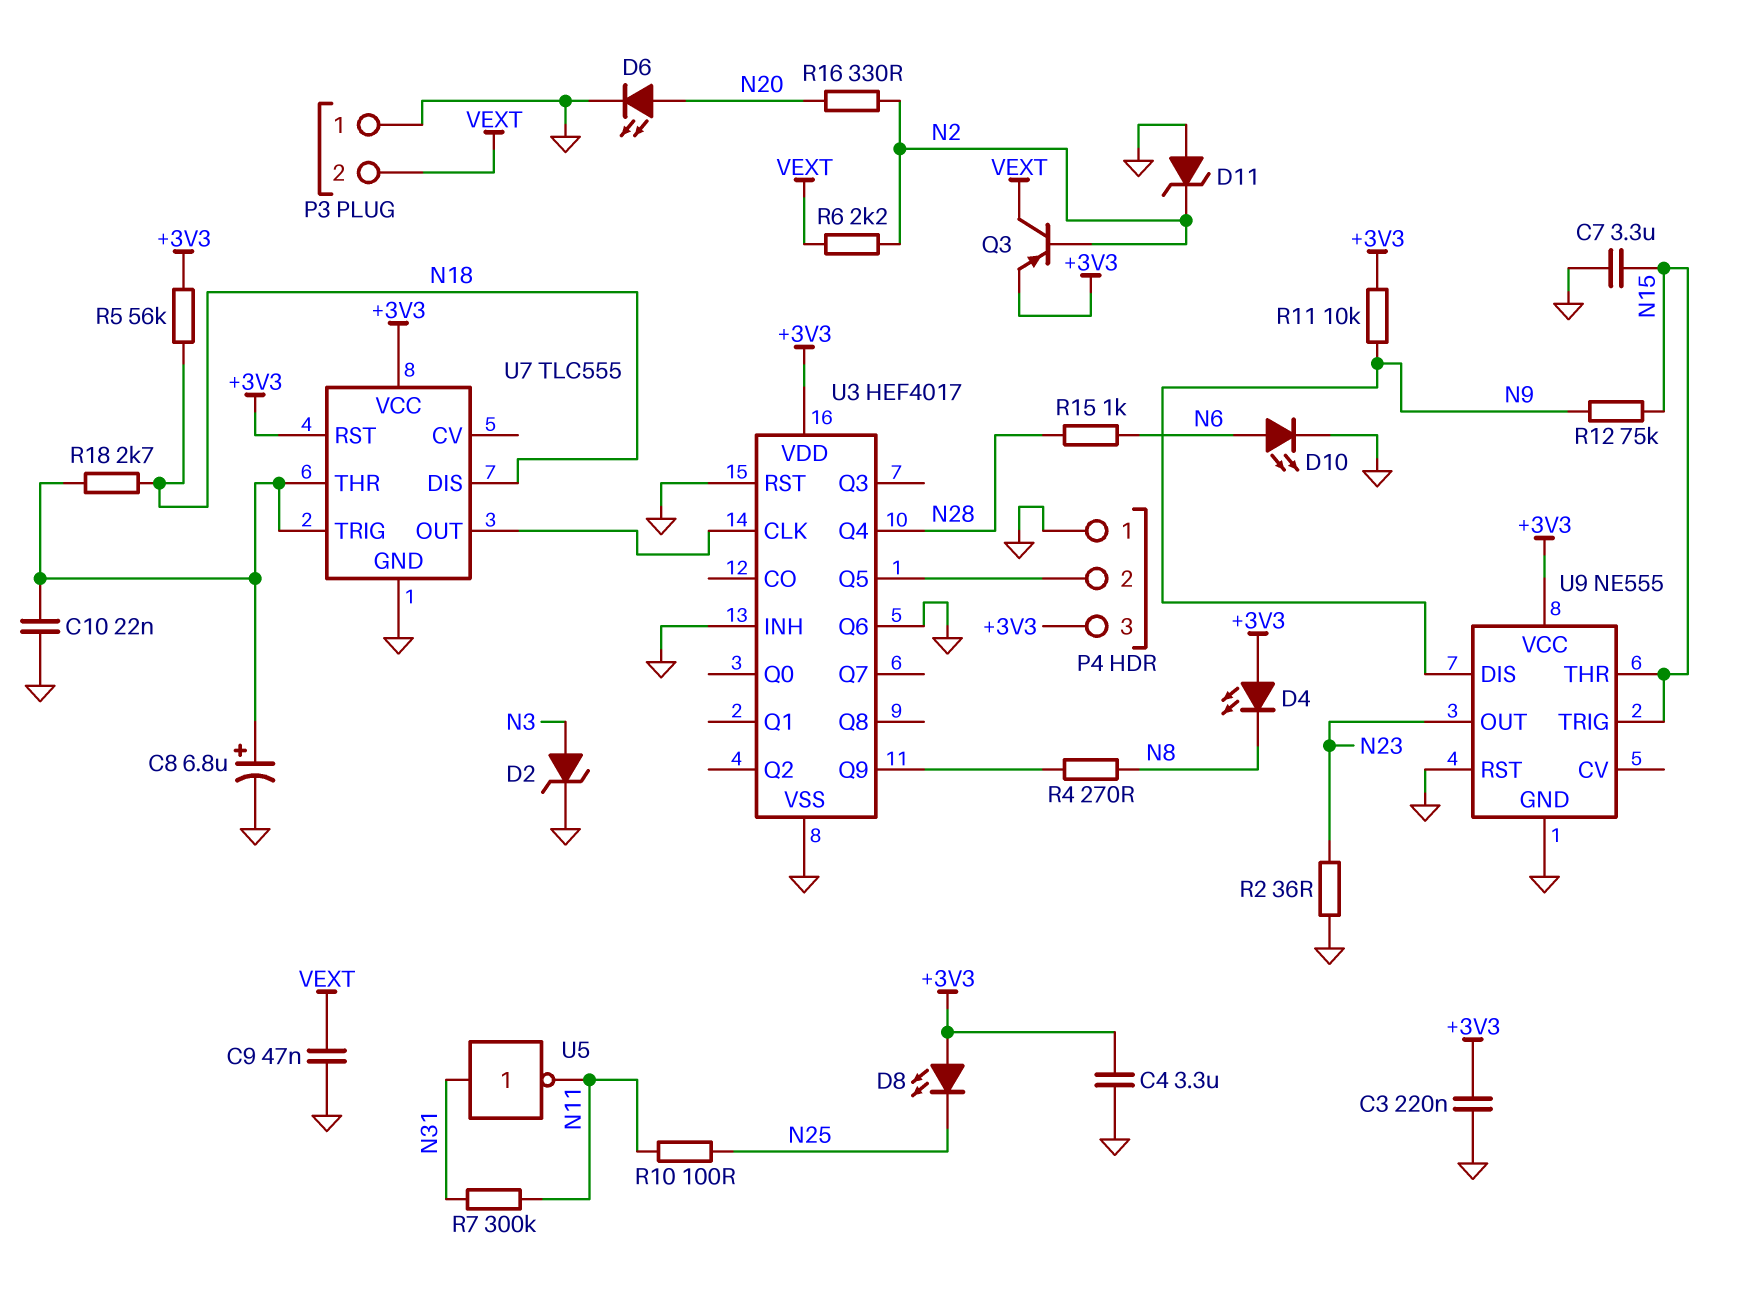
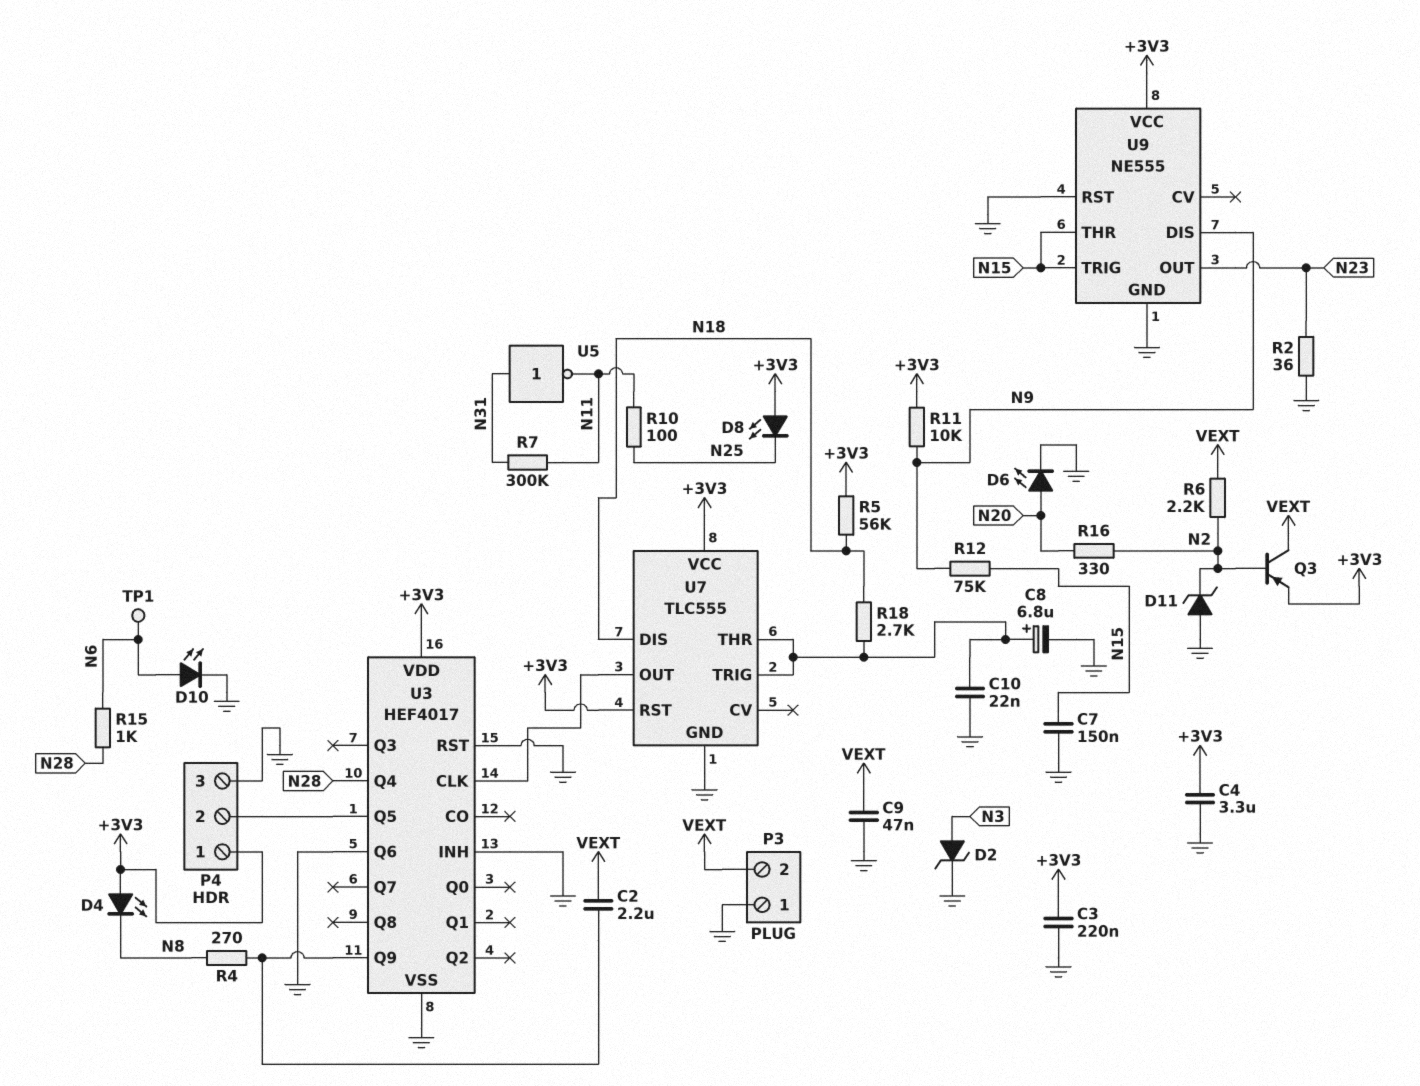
C2: none -> 2.2uF (U3/Q9, VEXT)
C7: 3.3uF (GND, N15) -> 150nF (GND, N15)
P4 pin 1: GND -> +3V3
P4 pin 3: +3V3 -> GND
TP1: none -> test point (N6)

